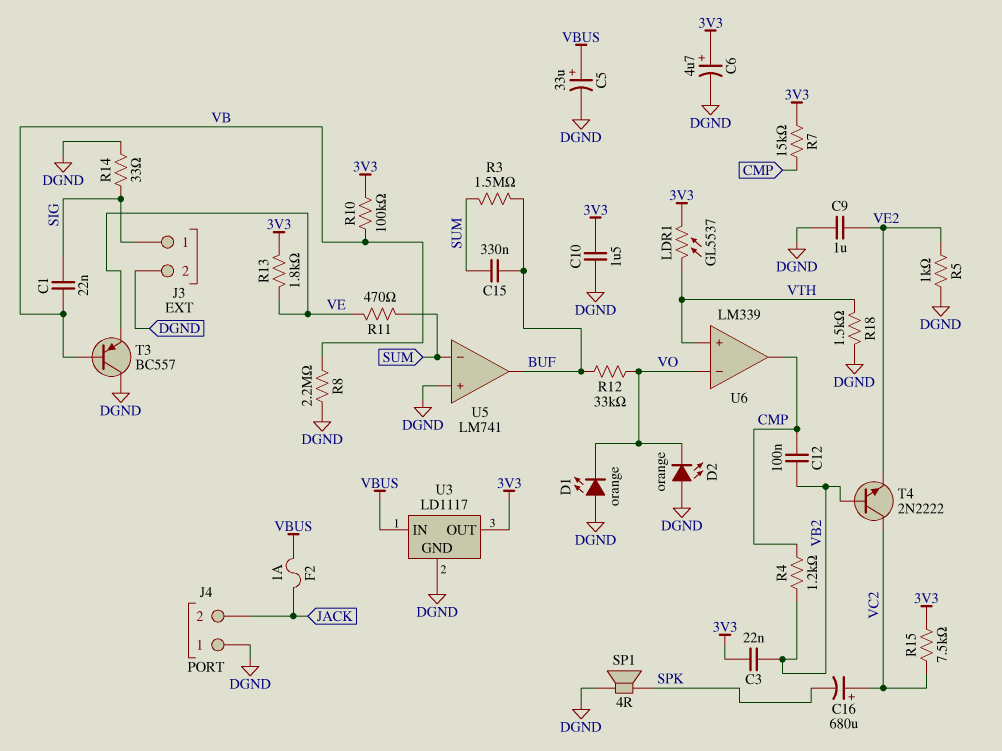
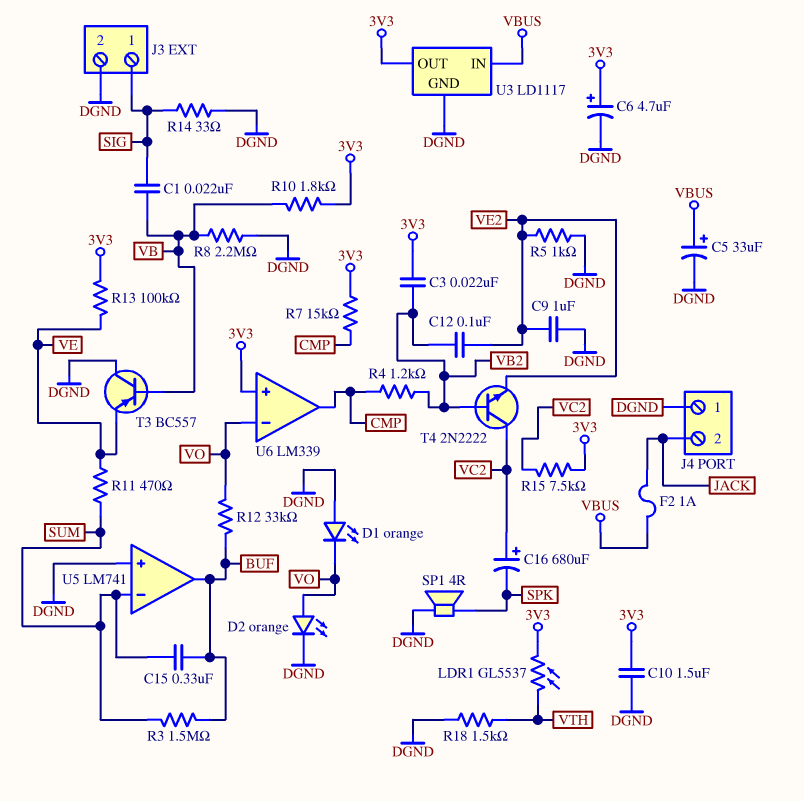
C12: 100nF (CMP, VB2) -> 100nF (VB2, VE2)
D2: LED orange (A DGND, K VO) -> LED orange (A VO, K DGND)
R10: 100k (3V3, VB) -> 1.8k (3V3, VB)
R13: 1.8k (3V3, VE) -> 100k (3V3, VE)
U6 pin in+: VTH -> 3V3

